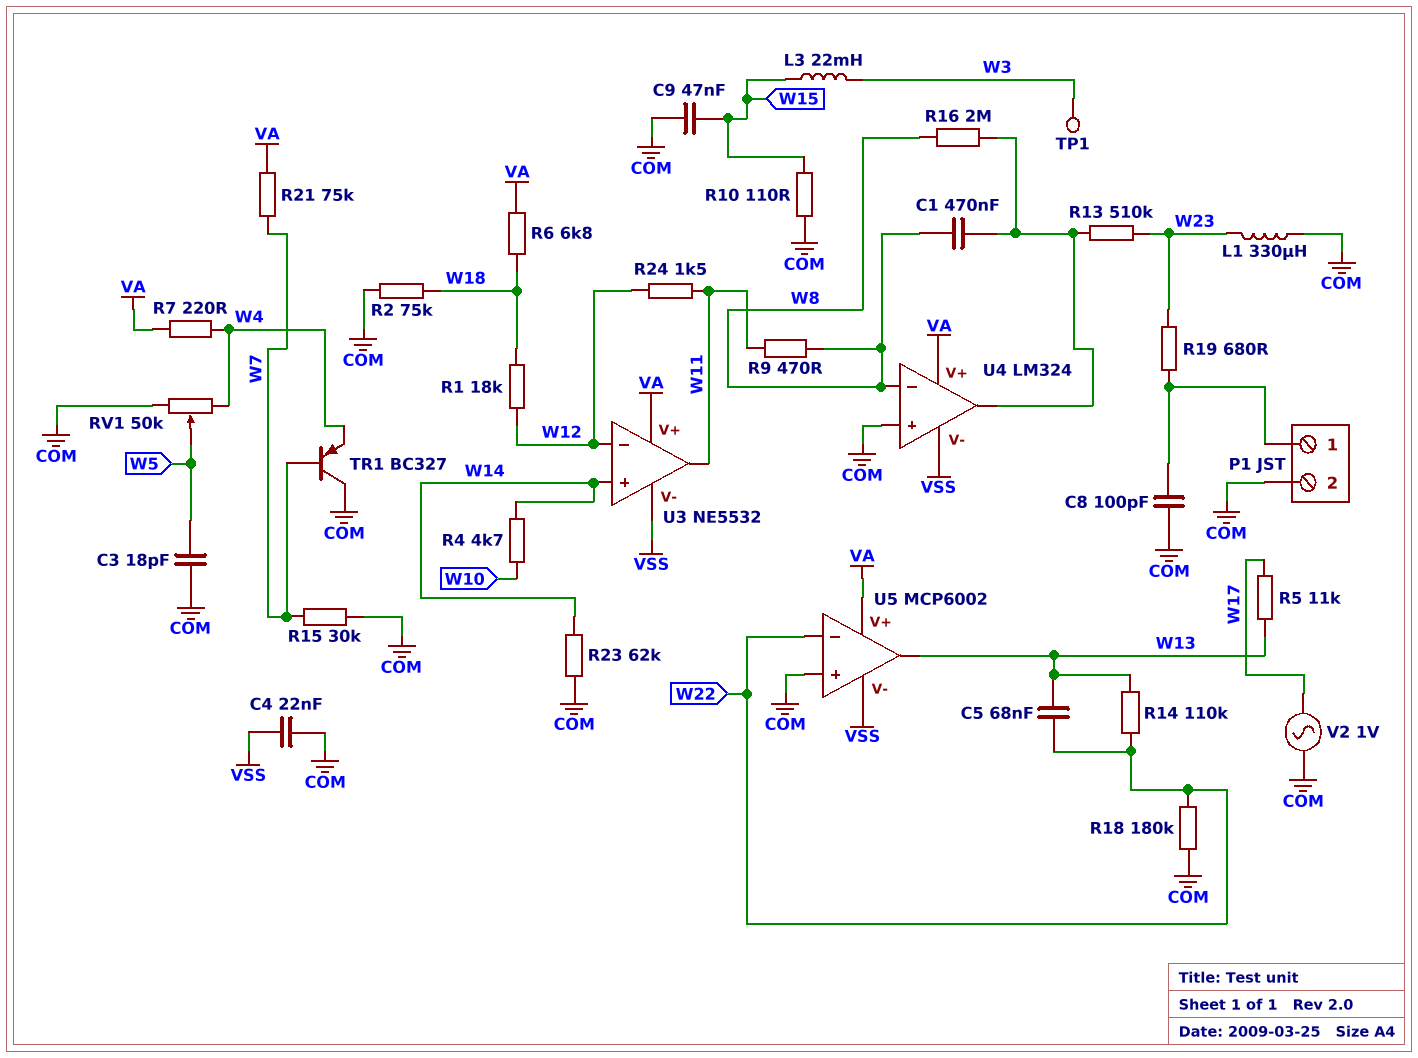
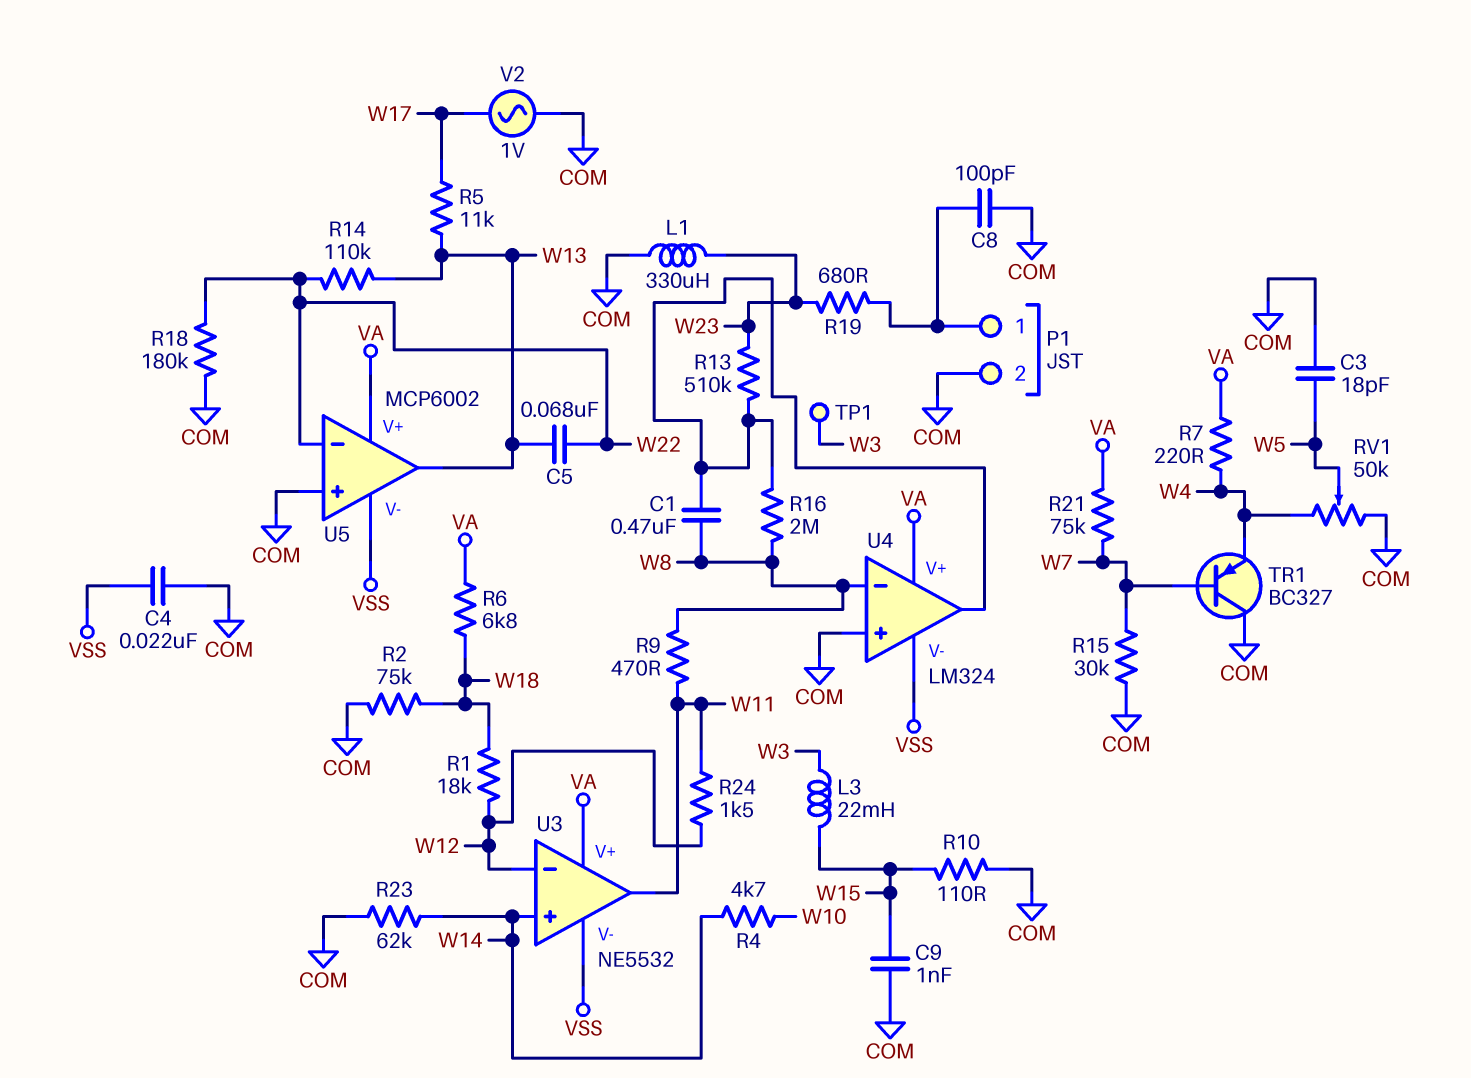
C9: 47nF (COM, W15) -> 1nF (COM, W15)

